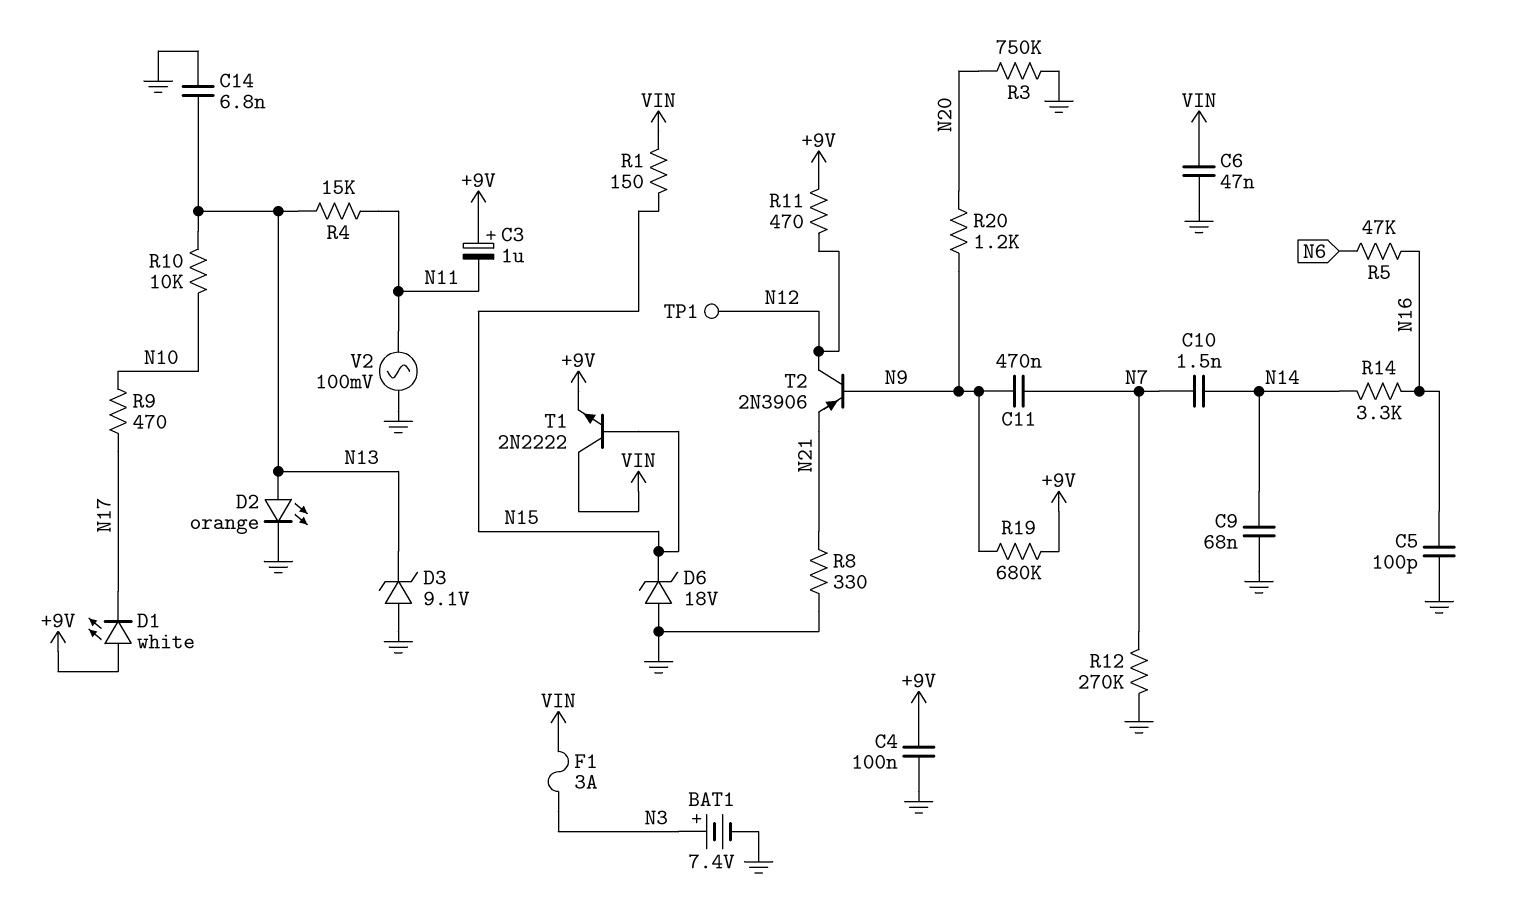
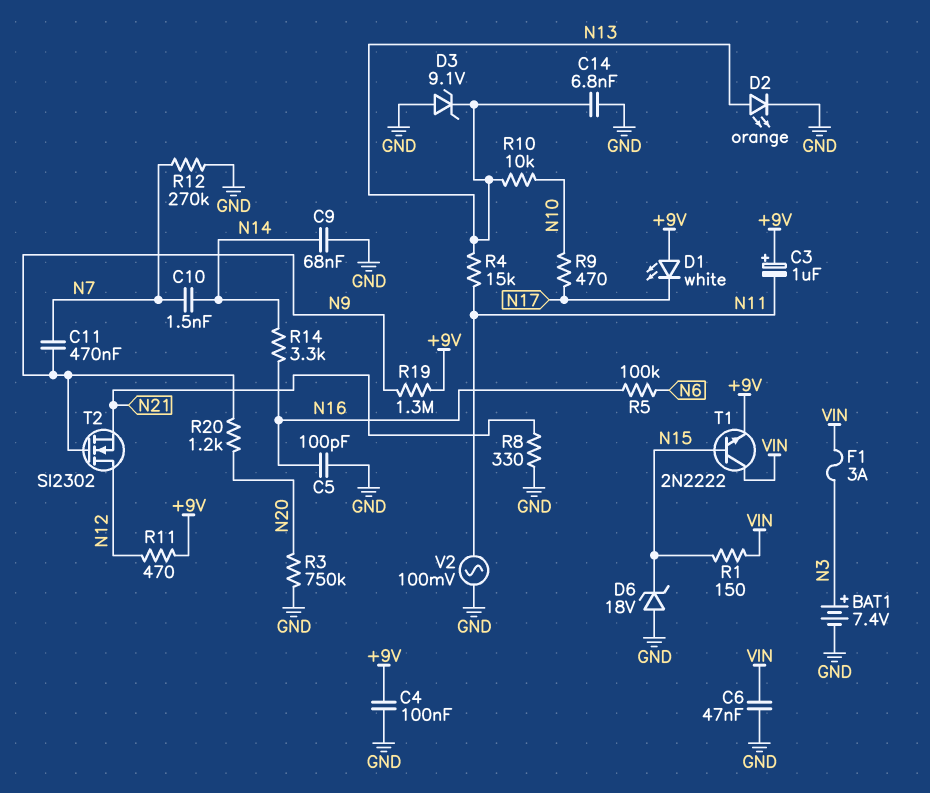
R5: 47k (N6, N16) -> 100k (N6, N16)
R19: 680k (+9V, N9) -> 1.3M (+9V, N9)
T2: PNP 2N3906 (B N9, C N12, E N21) -> NMOS SI2302 (G N9, D N12, S N21)
TP1: test point (N12) -> none

